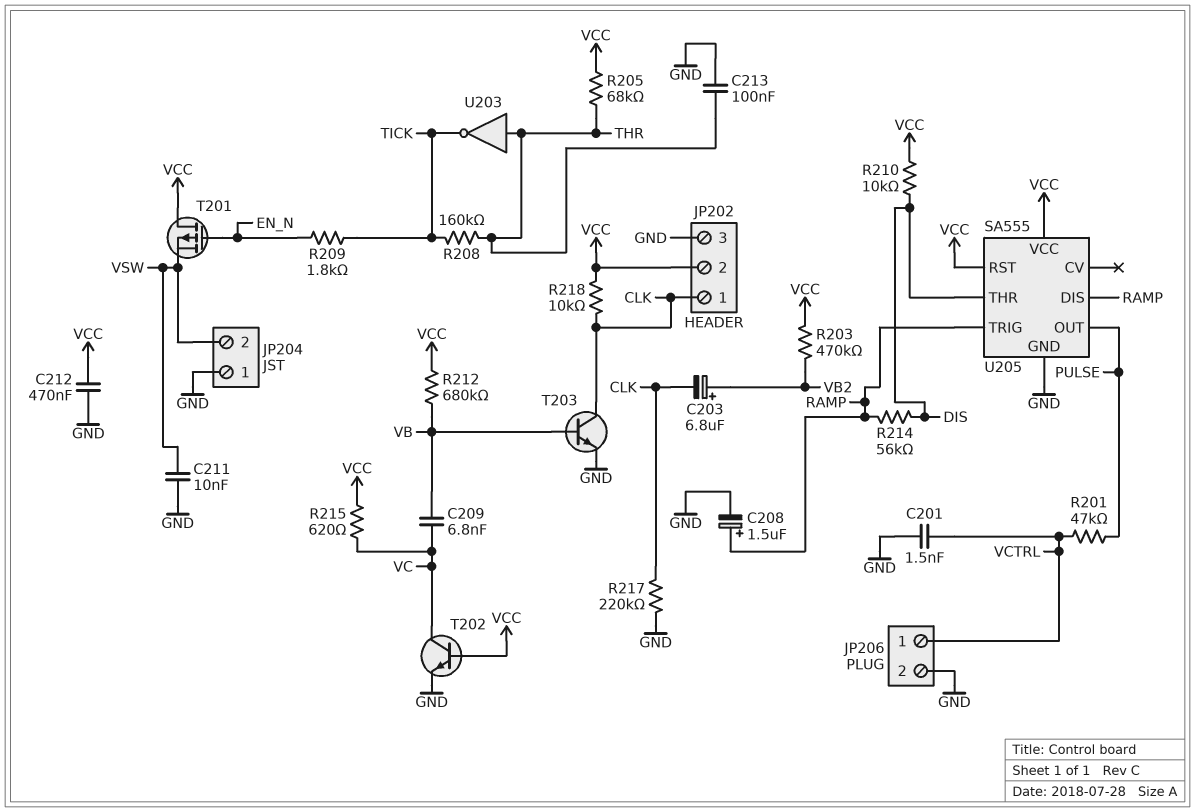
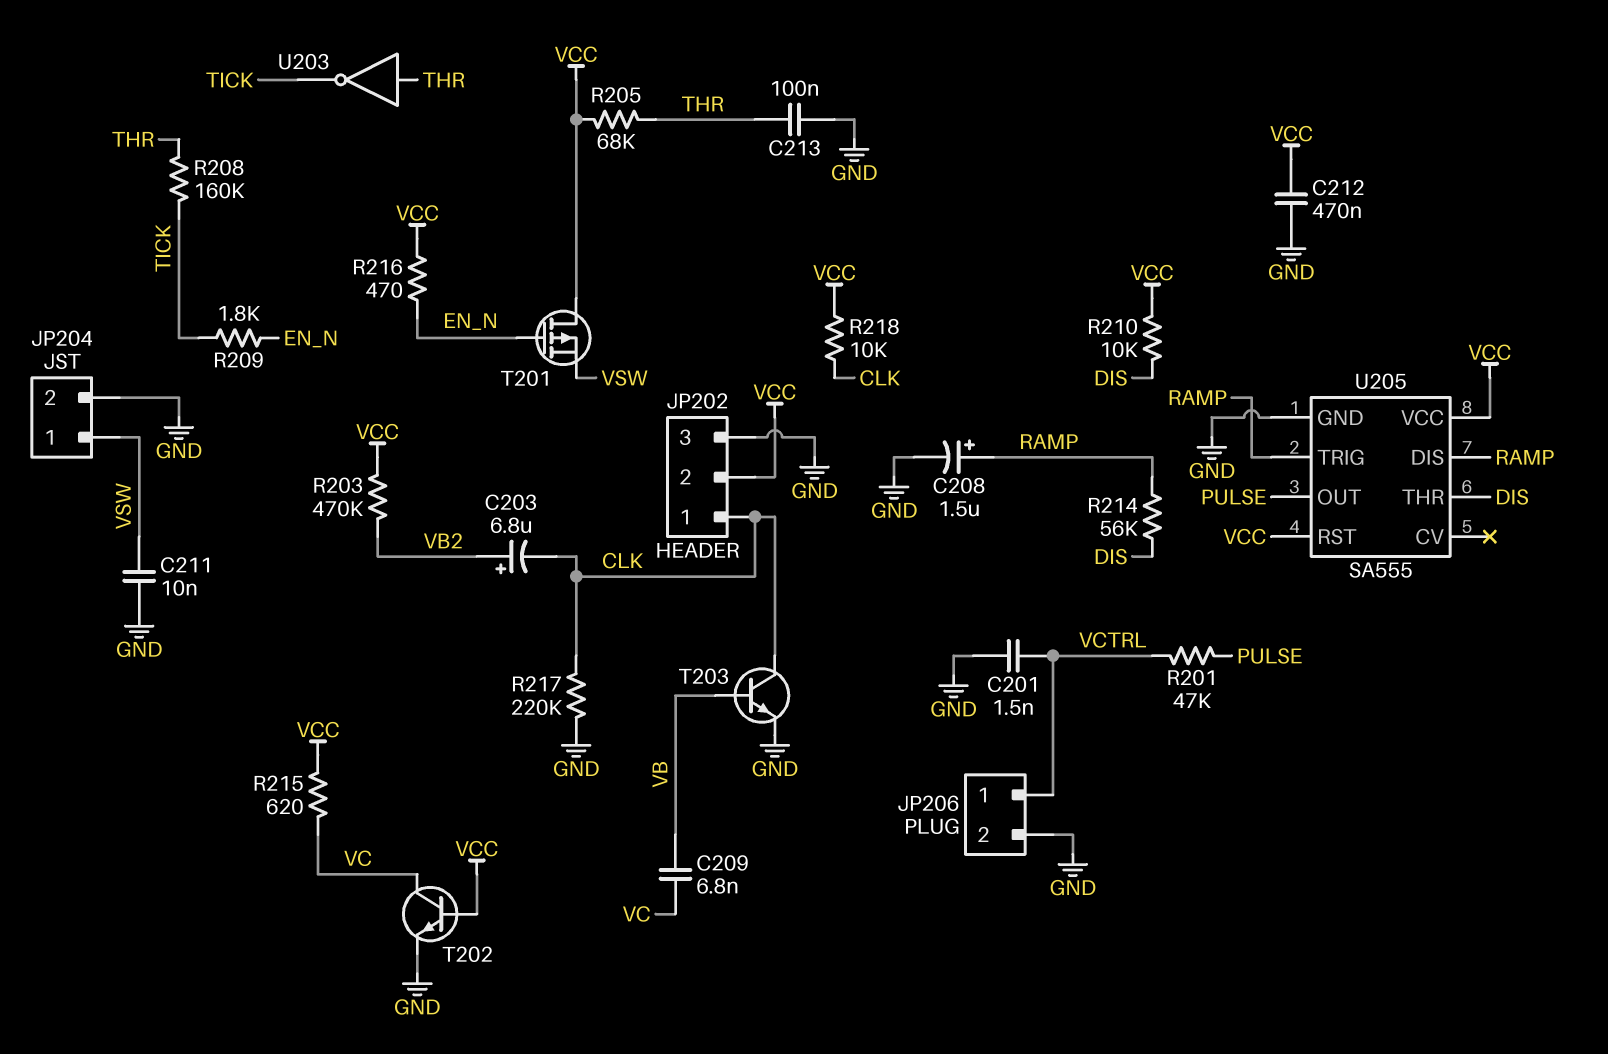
JP204 pin 1: GND -> VSW
JP204 pin 2: VSW -> GND
R212: 680k (VB, VCC) -> none
R216: none -> 470 (EN_N, VCC)

